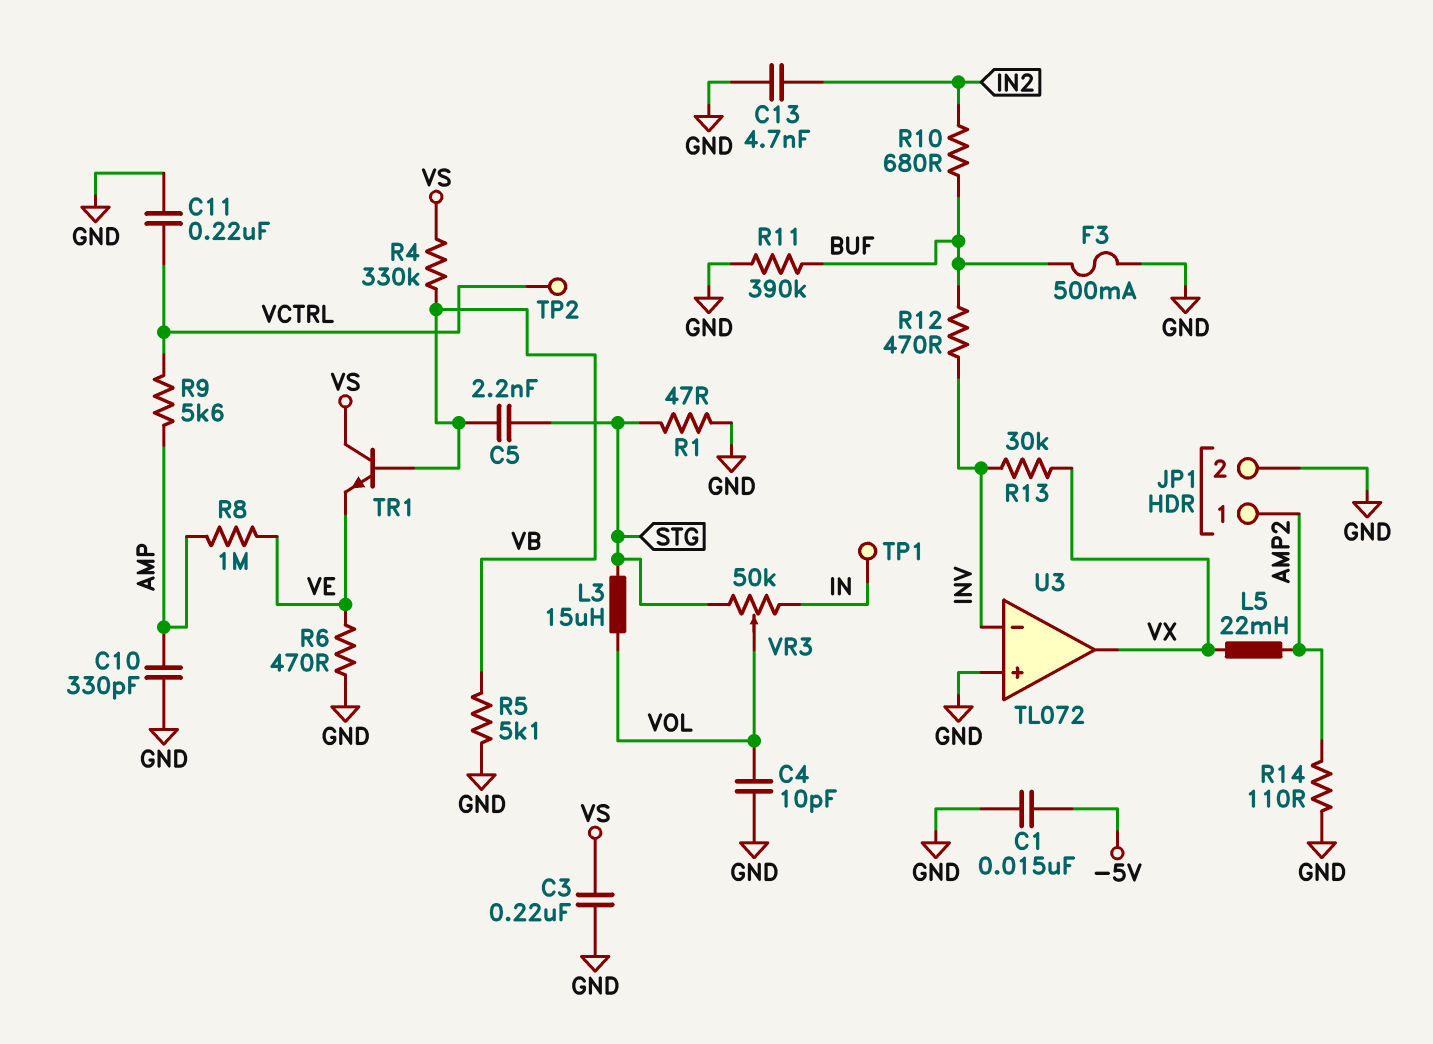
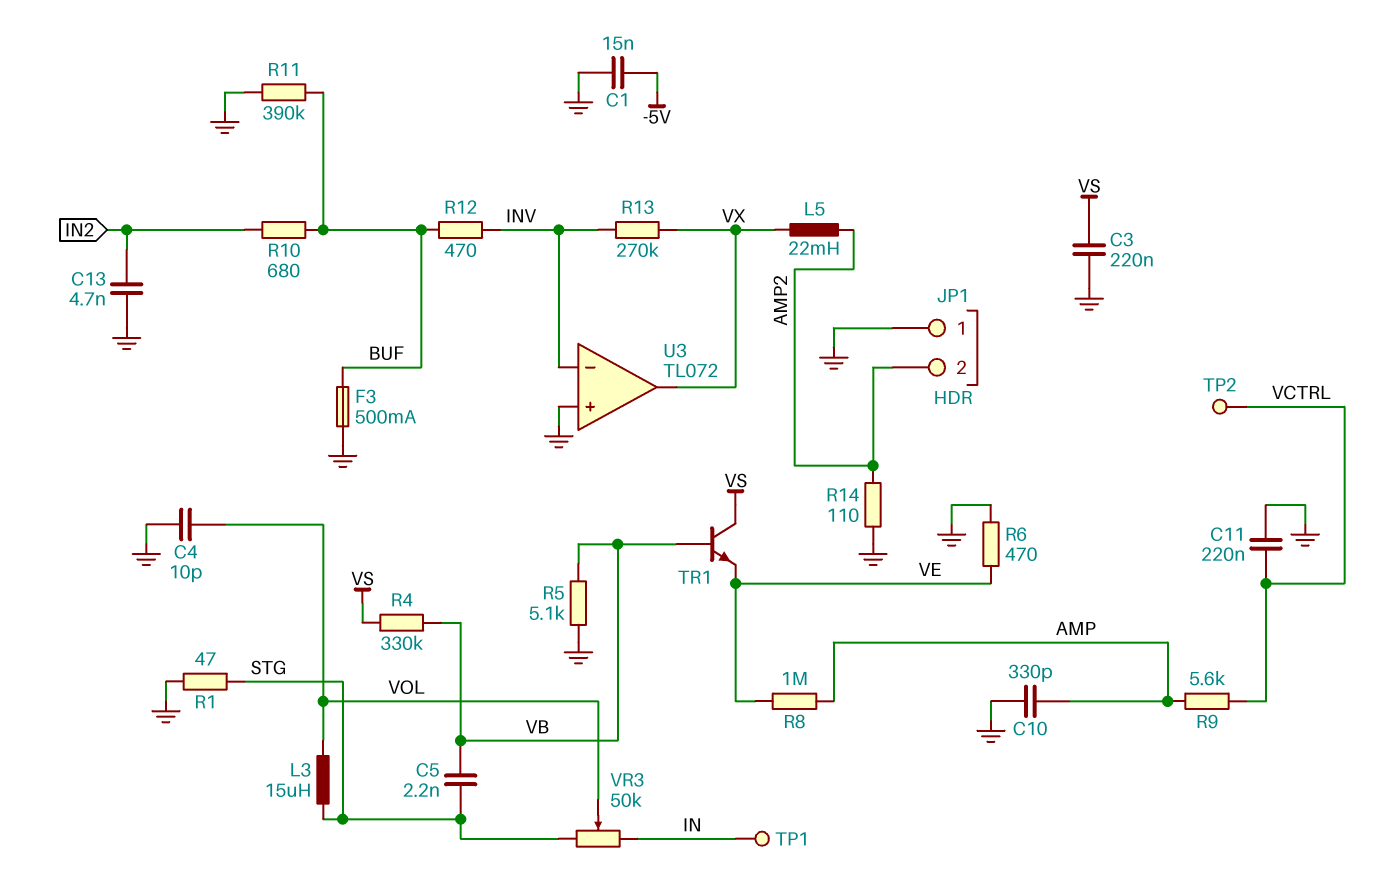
JP1 pin 1: AMP2 -> GND
JP1 pin 2: GND -> AMP2
R13: 30k (INV, VX) -> 270k (INV, VX)

